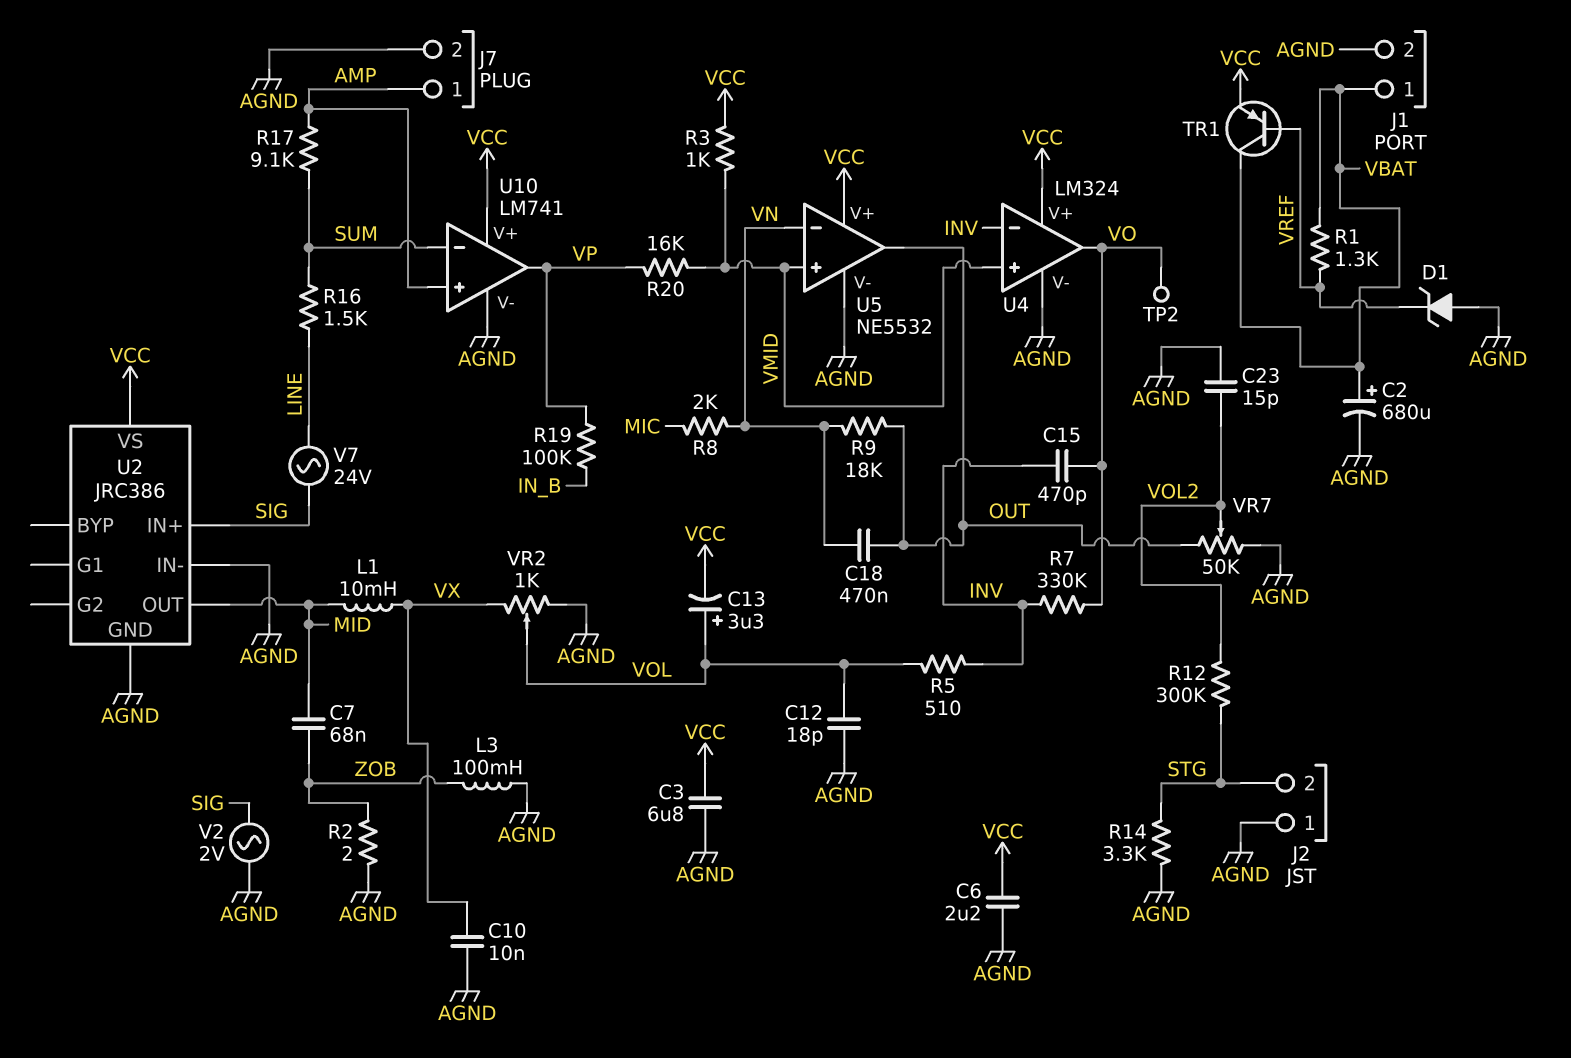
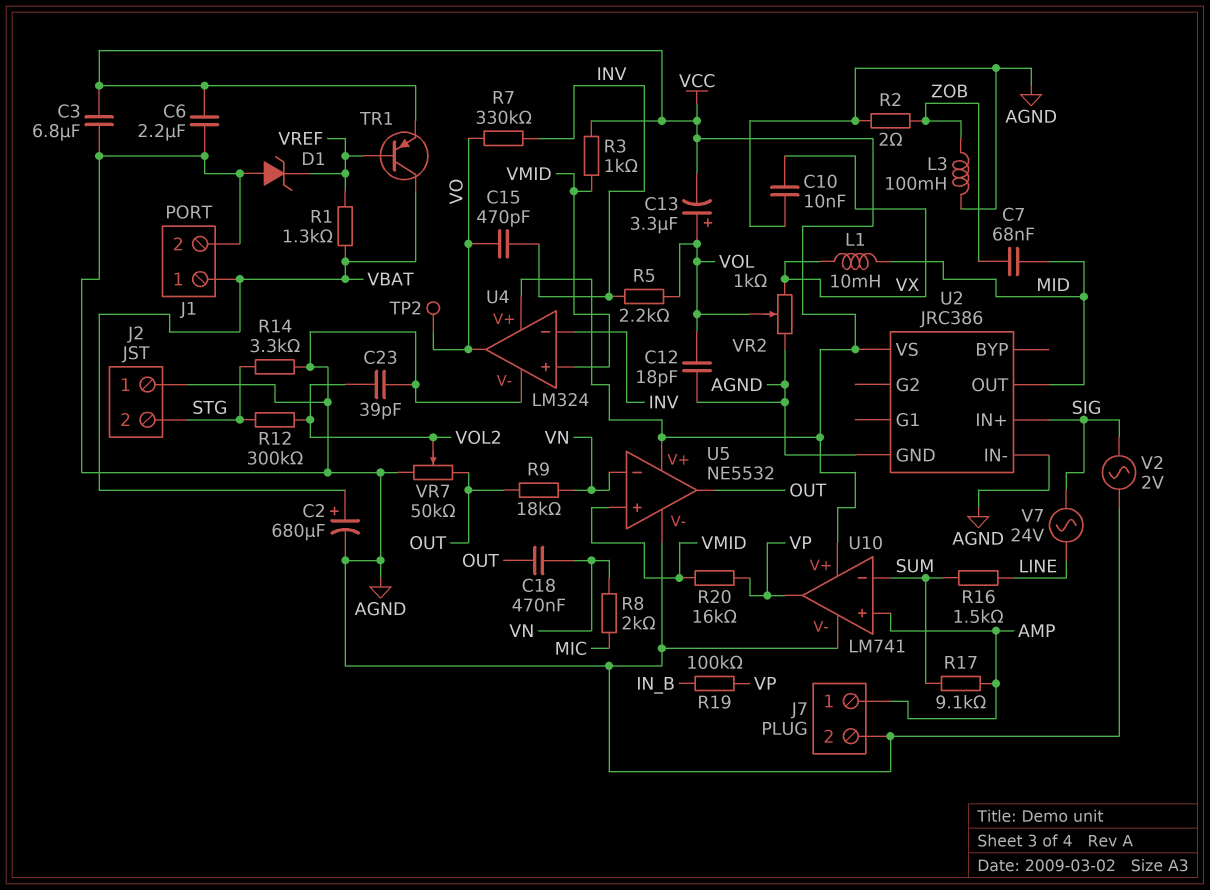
C23: 15pF (AGND, VOL2) -> 39pF (AGND, VOL2)
R5: 510 (INV, VOL) -> 2.2k (INV, VOL)

